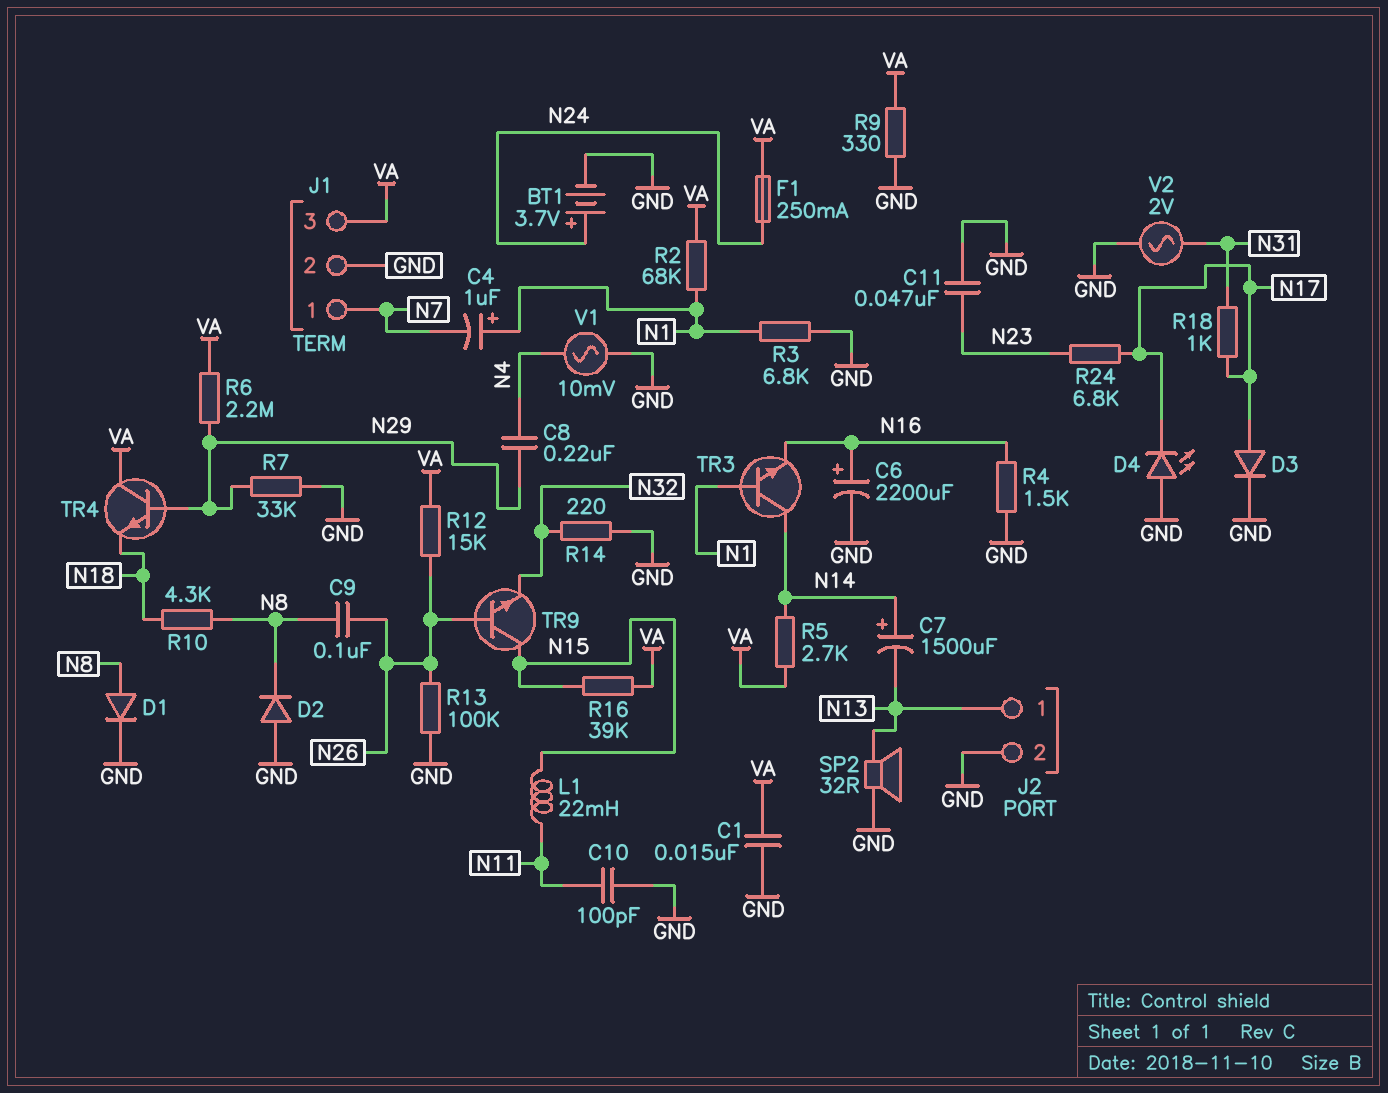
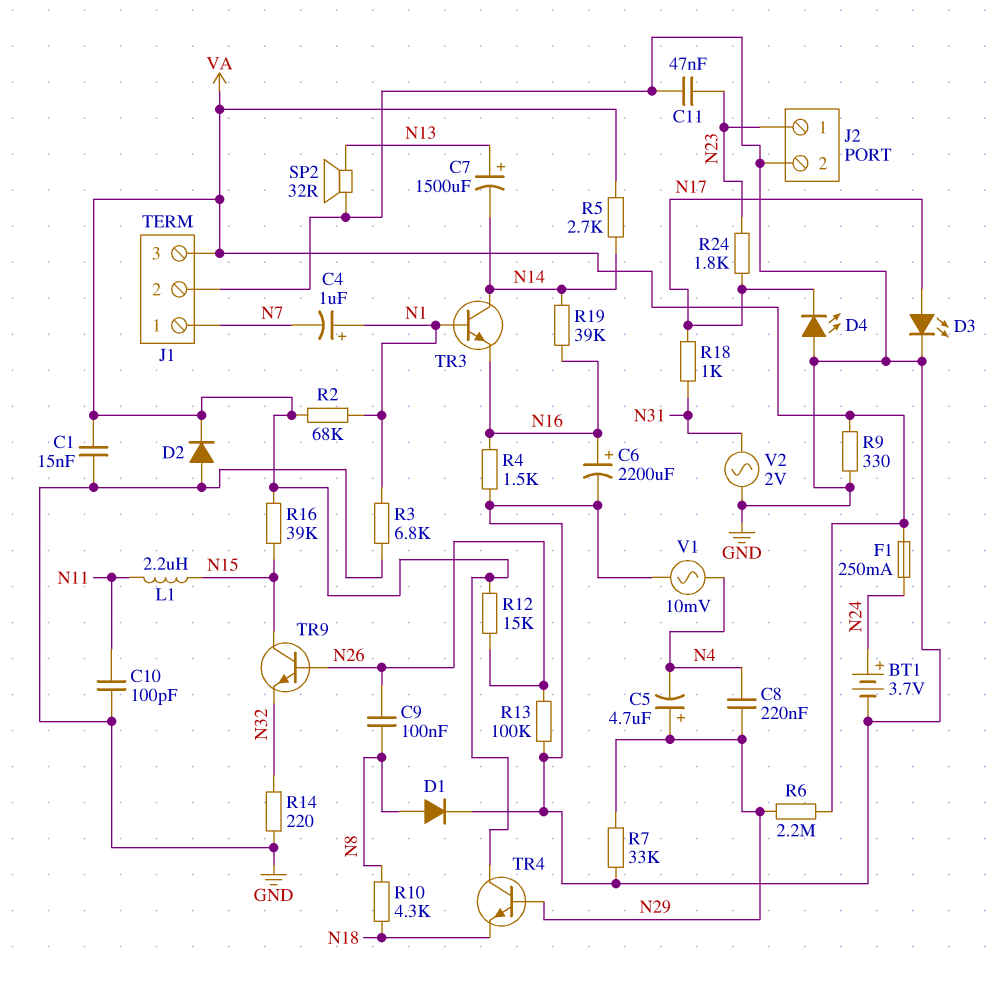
C5: none -> 4.7uF (plus N29, minus N4)
C7: 1500uF (plus N14, minus N13) -> 1500uF (plus N13, minus N14)
D2: diode (A GND, K N8) -> diode (A GND, K VA)
D3: diode (A N17, K GND) -> LED (A N17, K GND)
J2 pin 1: N13 -> N23
L1: 22mH (N11, N15) -> 2.2uH (N11, N15)
R19: none -> 39k (N14, N16)
R24: 6.8k (N17, N23) -> 1.8k (N17, N23)

